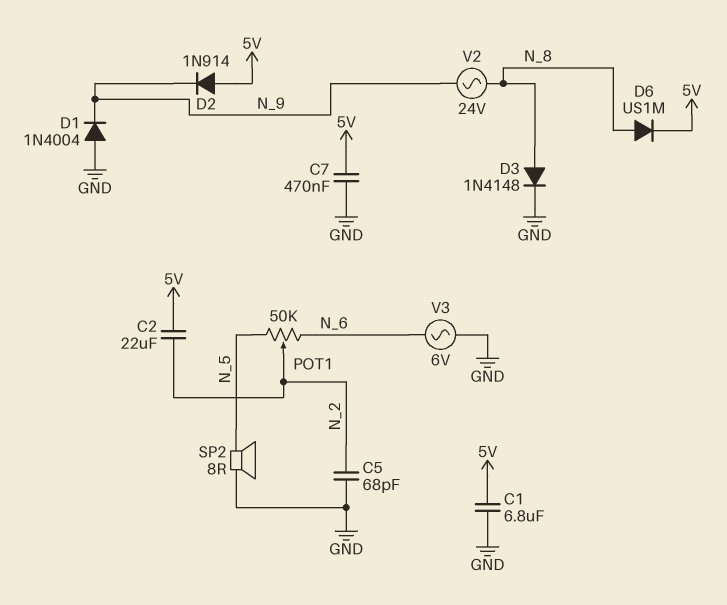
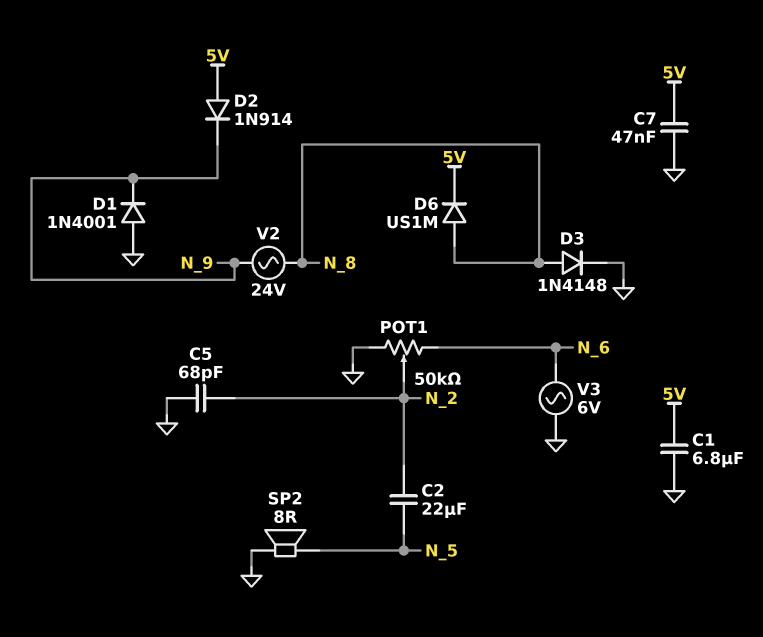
C2: 22uF (5V, N_2) -> 22uF (N_2, N_5)
C7: 470nF (5V, GND) -> 47nF (5V, GND)
D1: diode 1N4004 (A GND, K N_9) -> diode 1N4001 (A GND, K N_9)
POT1: 50k (N_5, N_6, wiper N_2) -> 50k (GND, N_6, wiper N_2)

